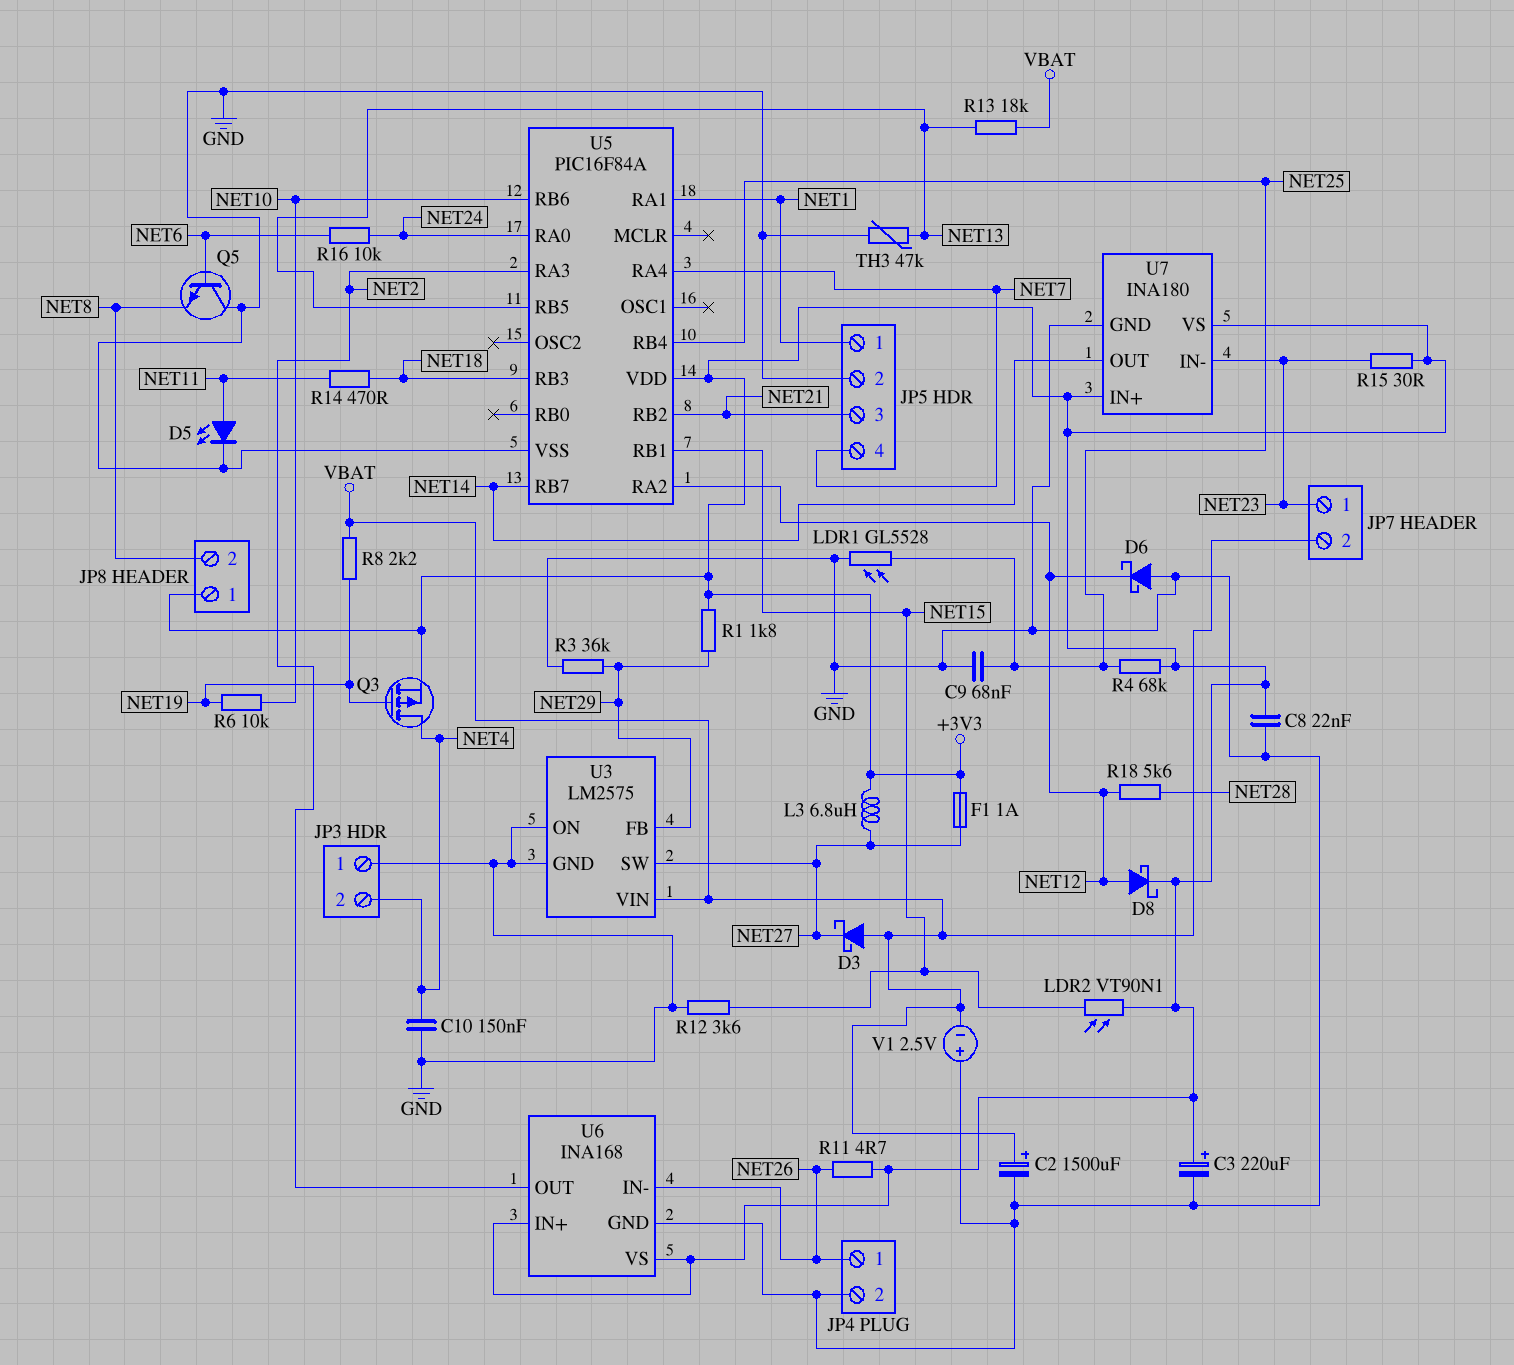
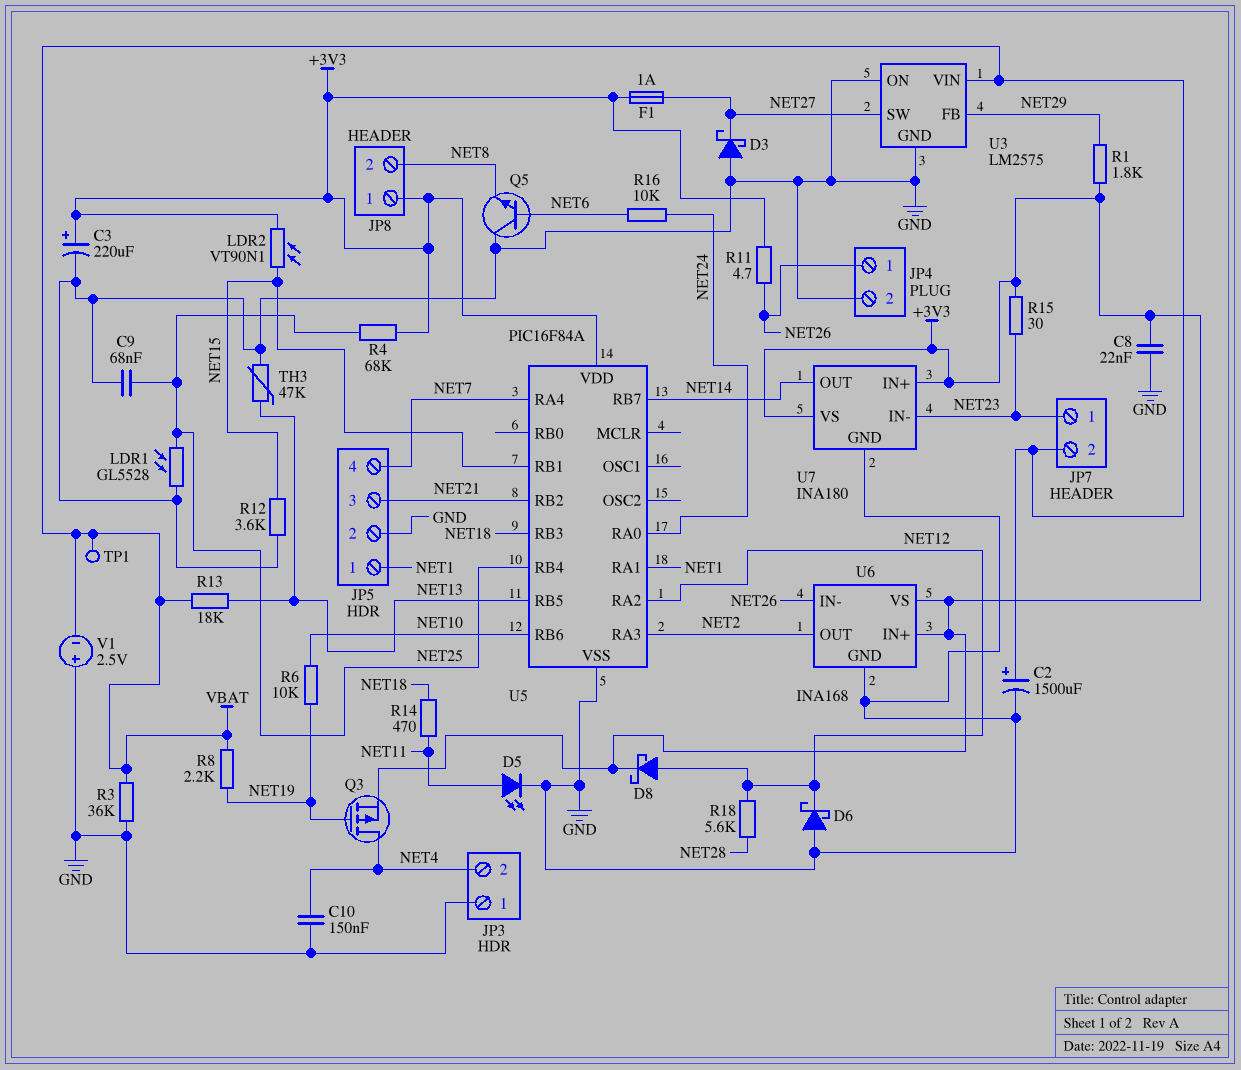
D3: schottky (A VBAT, K NET27) -> schottky (A GND, K NET27)
L3: 6.8uH (+3V3, NET27) -> none
R3: 36k (GND, NET29) -> 36k (GND, VBAT)
TP1: none -> test point (VBAT)

